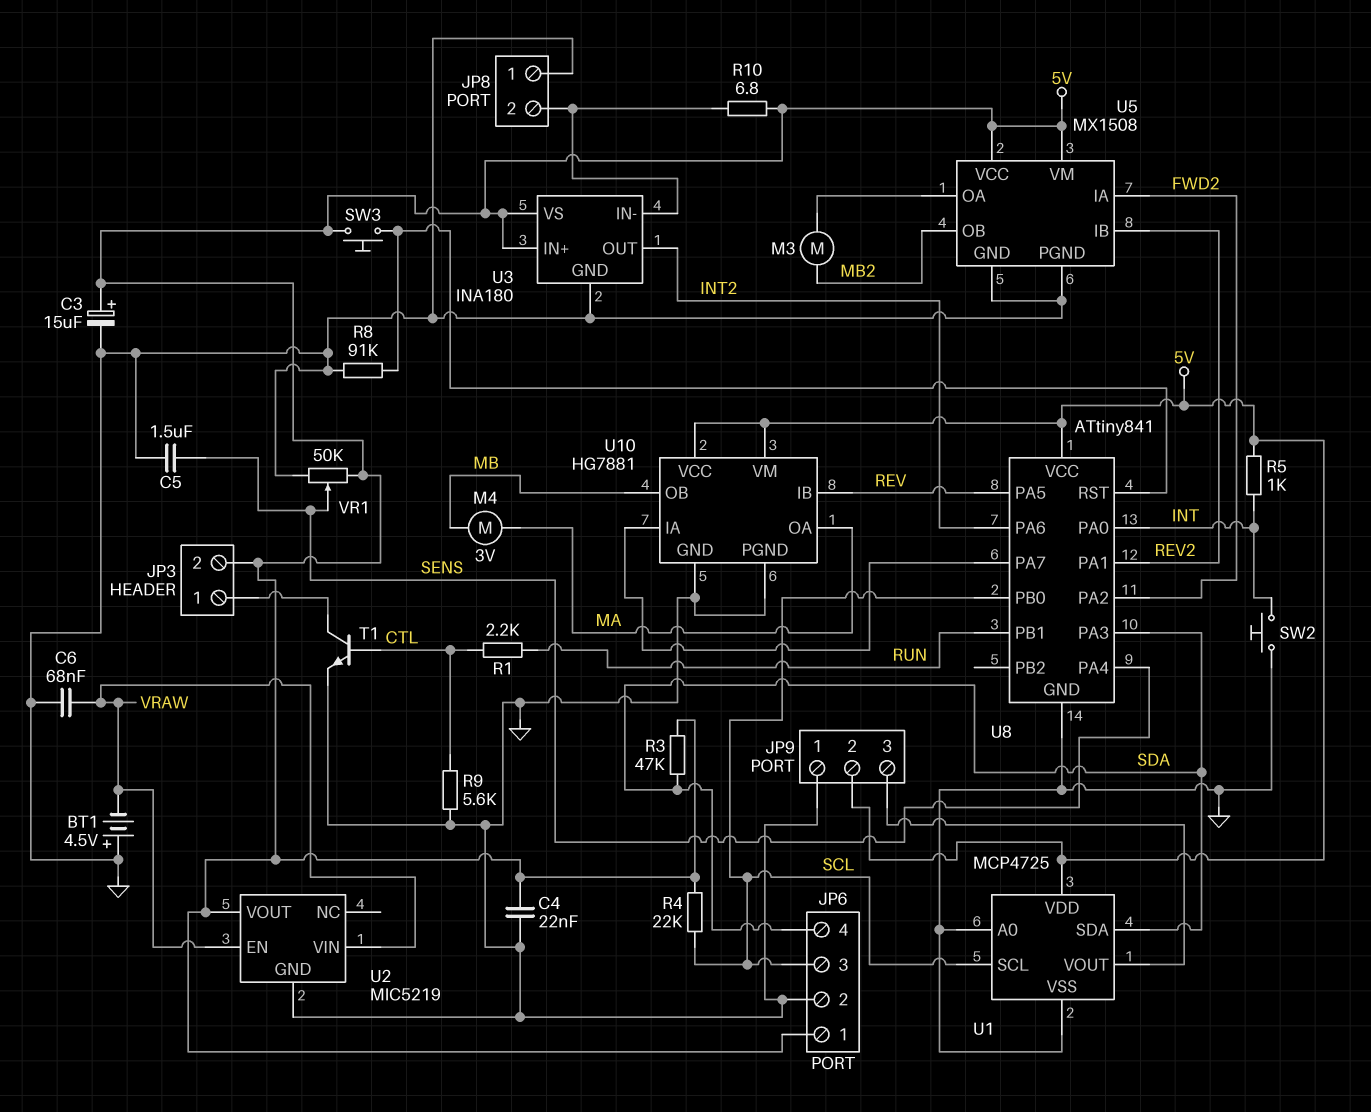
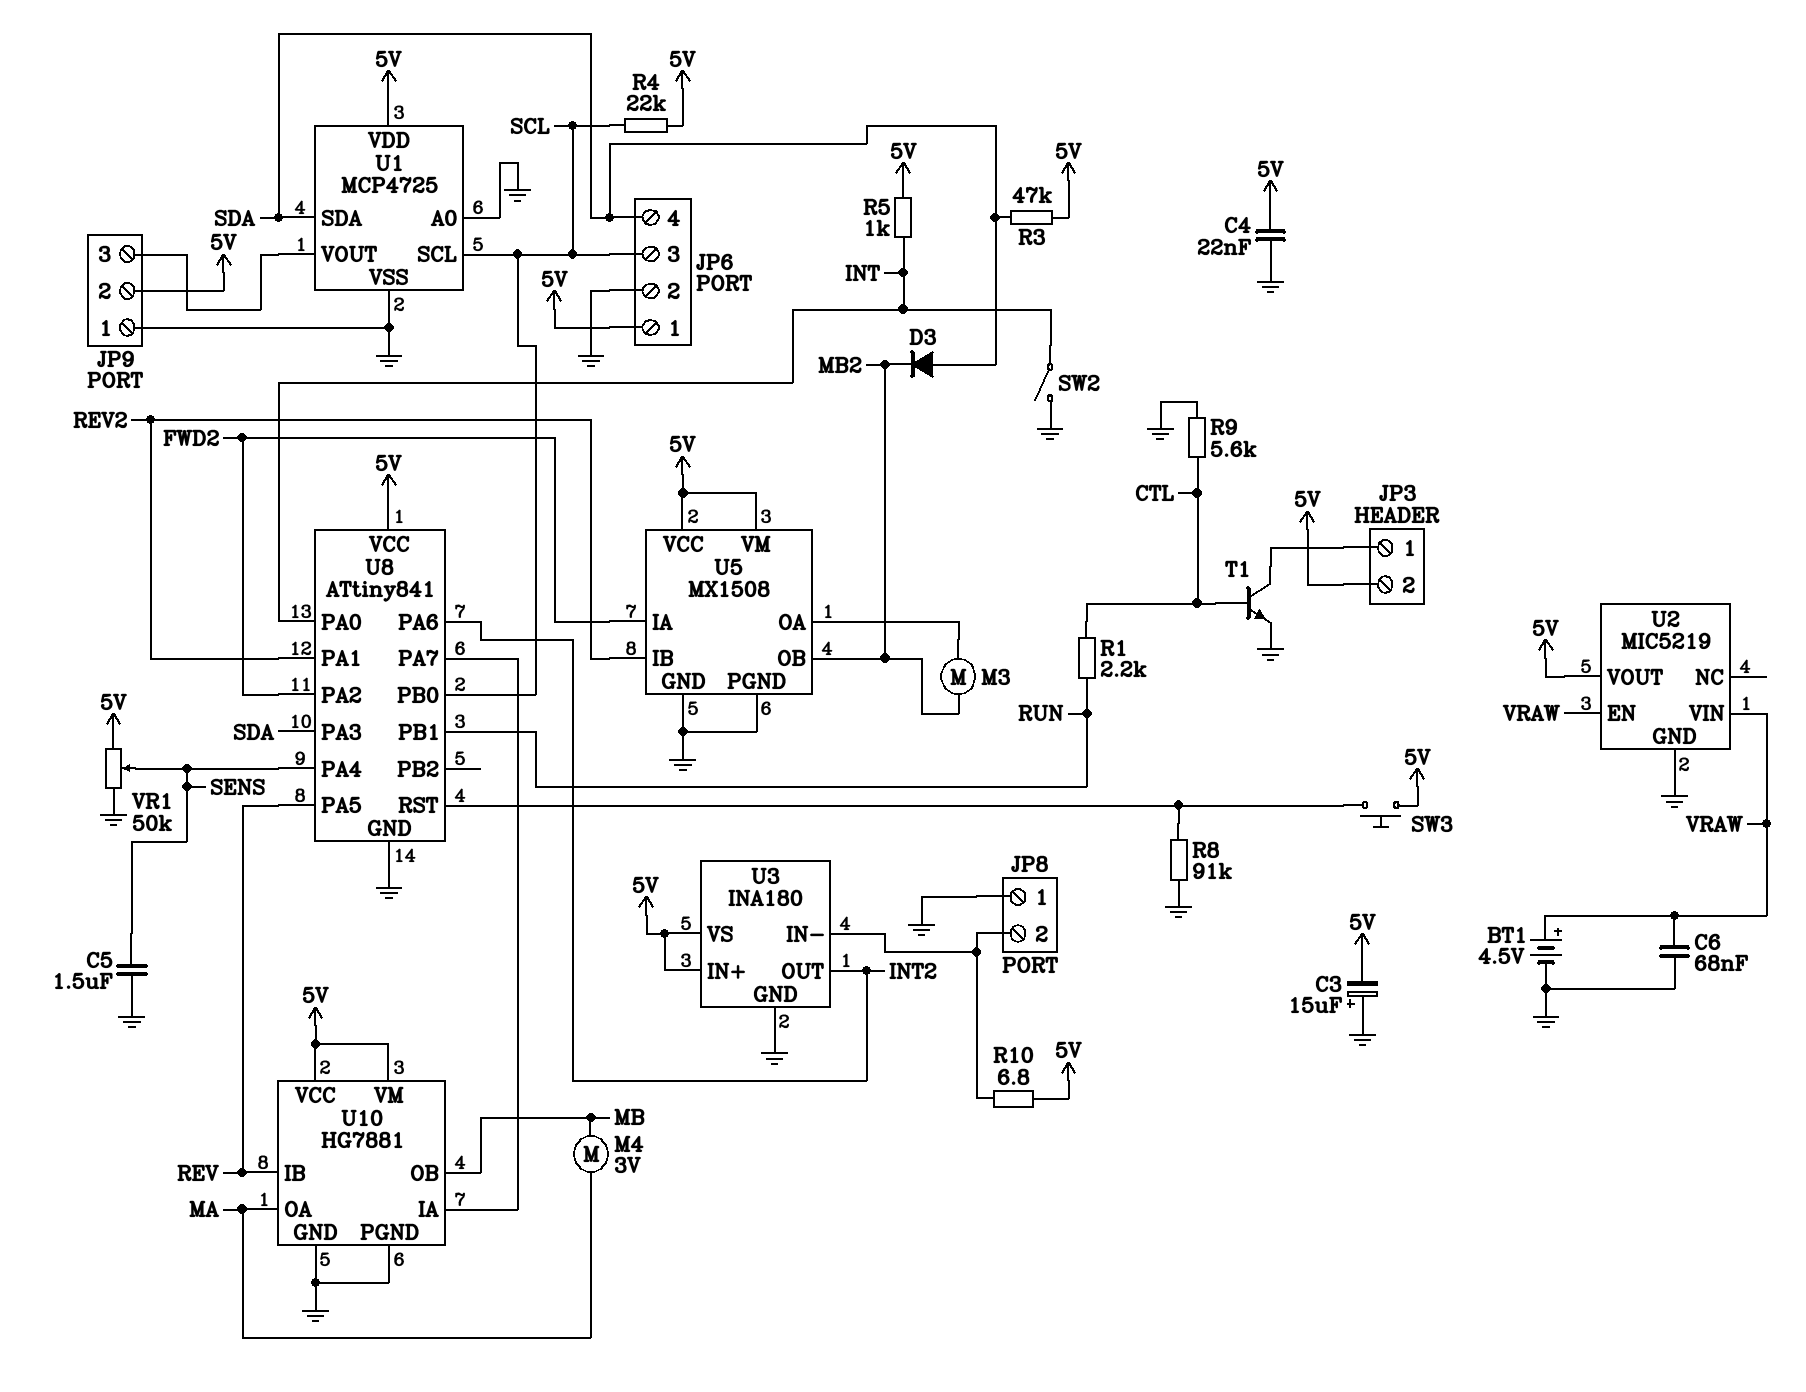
BT1: 4.5V (plus GND, minus VRAW) -> 4.5V (plus VRAW, minus GND)
C3: 15uF (plus 5V, minus GND) -> 15uF (plus GND, minus 5V)
D3: none -> diode (A SDA, K MB2)
SW2: button (GND, INT) -> switch (GND, INT)

